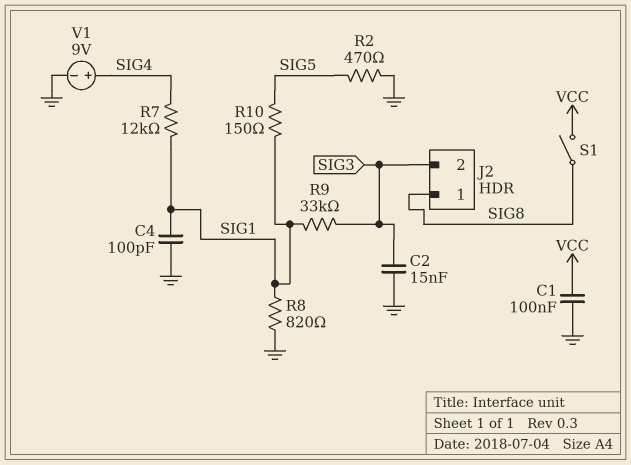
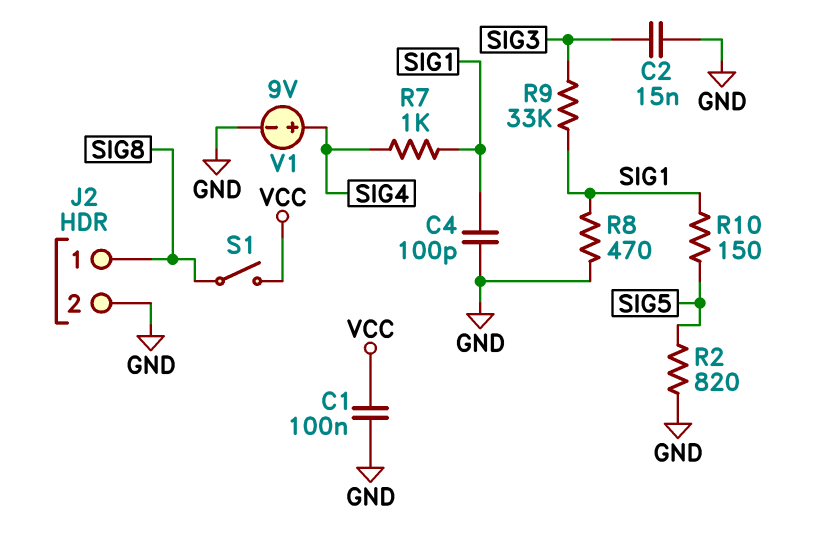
J2 pin 2: SIG3 -> GND
R2: 470 (GND, SIG5) -> 820 (GND, SIG5)
R7: 12k (SIG1, SIG4) -> 1k (SIG1, SIG4)
R8: 820 (GND, SIG1) -> 470 (GND, SIG1)

